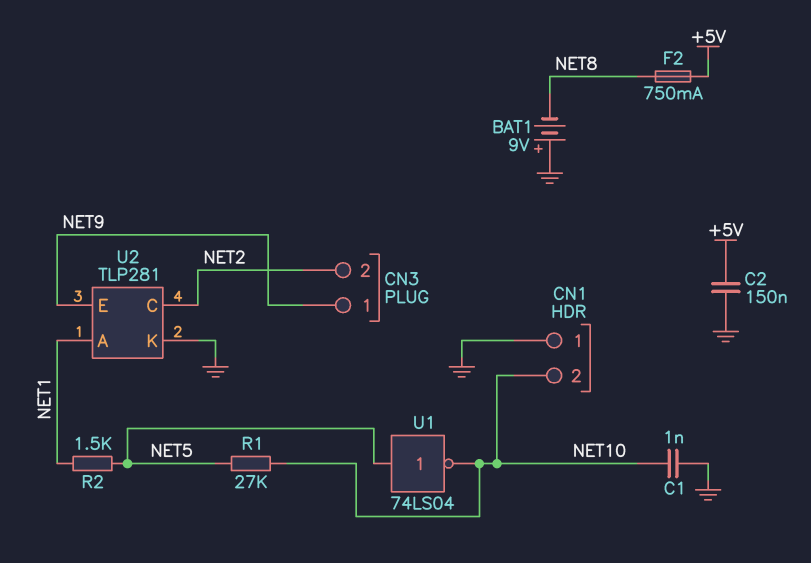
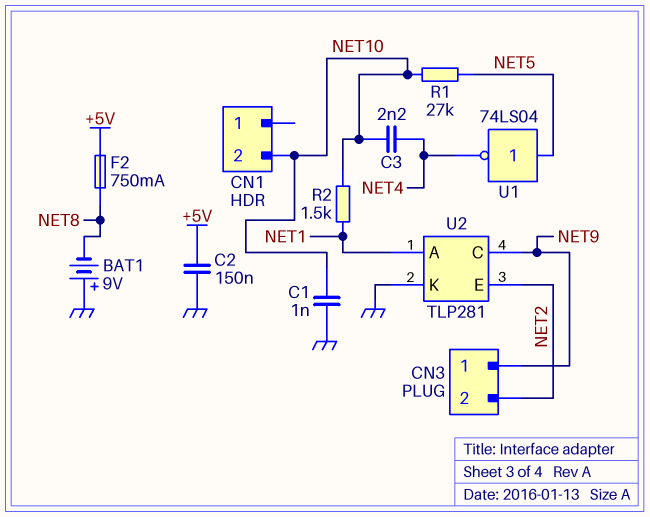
C3: none -> 2.2nF (NET4, NET10)
CN1 pin 1: GND -> none
R2: 1.5k (NET1, NET5) -> 1.5k (NET1, NET10)
U1: NOT 74LS04 (in NET5, out NET10) -> NOT 74LS04 (in NET5, out NET4)
U2 pin C: NET2 -> NET9
U2 pin E: NET9 -> NET2

